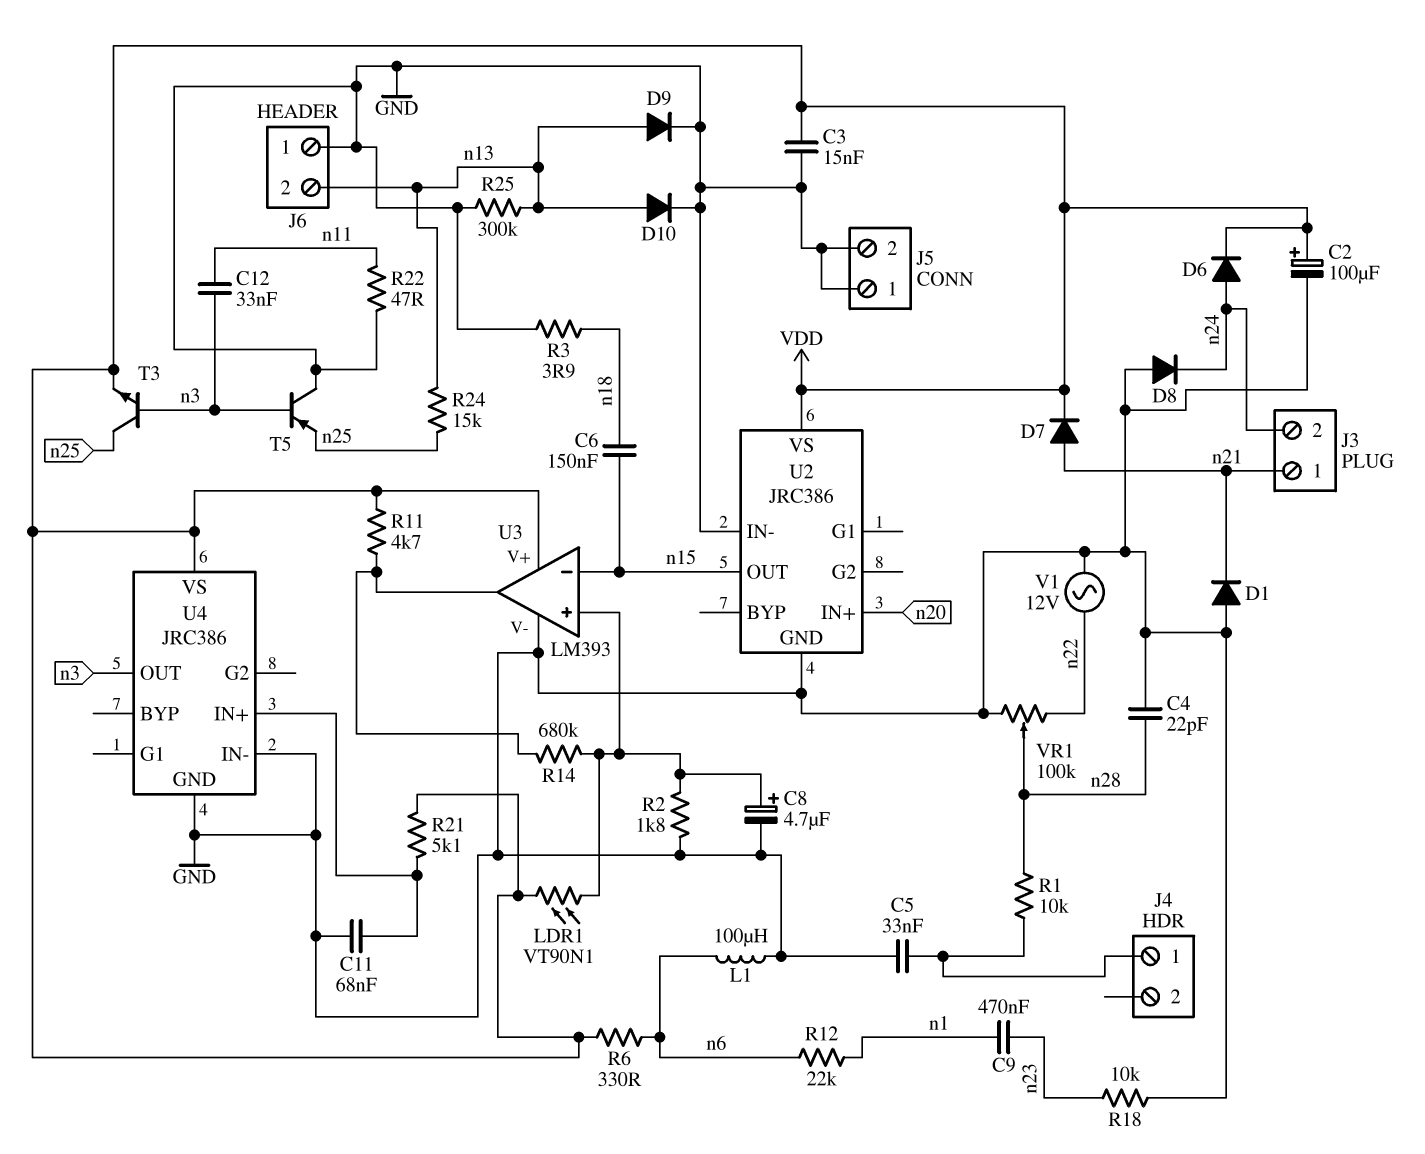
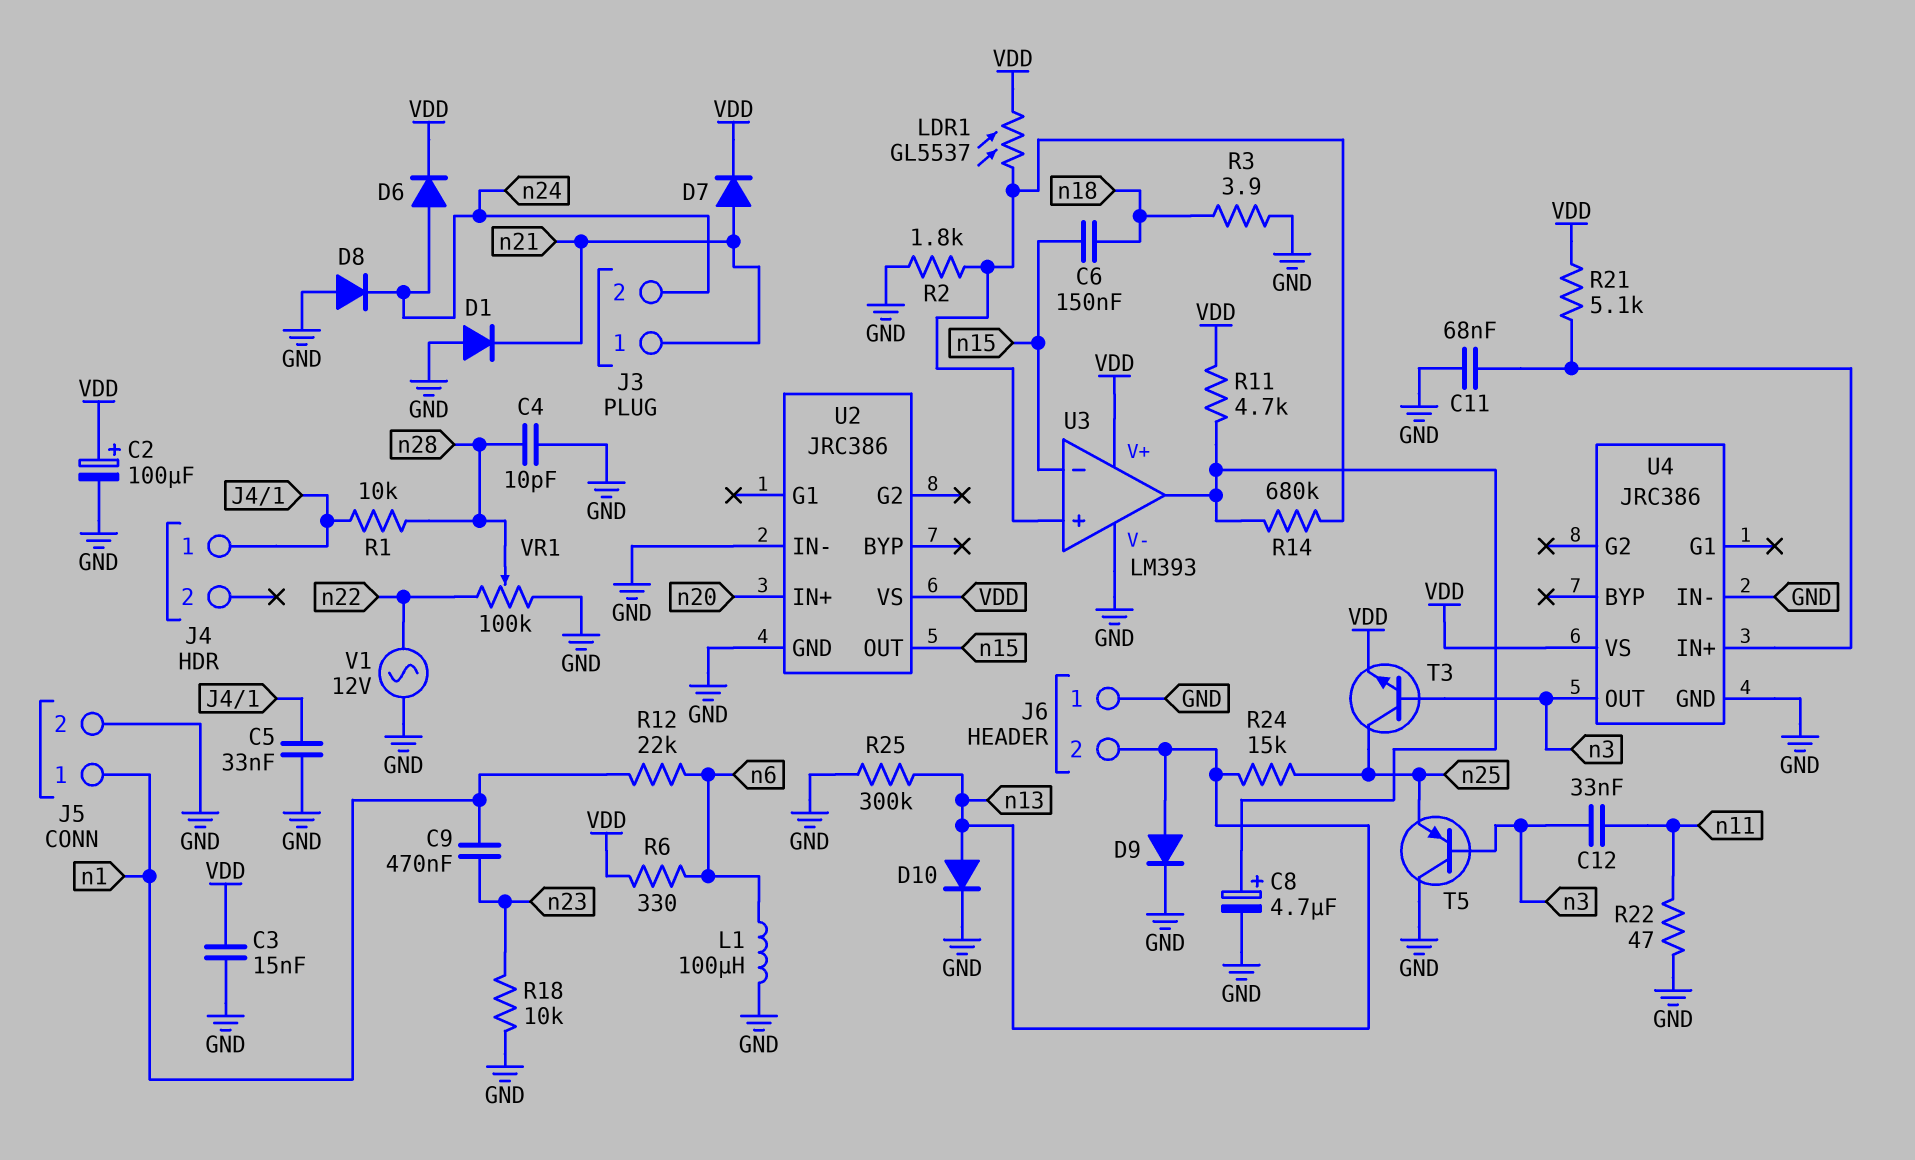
C4: 22pF (GND, n28) -> 10pF (GND, n28)
C8: 4.7uF (plus U3/in+, minus GND) -> 4.7uF (plus U3/out, minus GND)
J5 pin 1: GND -> n1
LDR1: VT90N1 (U3/in+, VDD) -> GL5537 (U3/in+, VDD)

